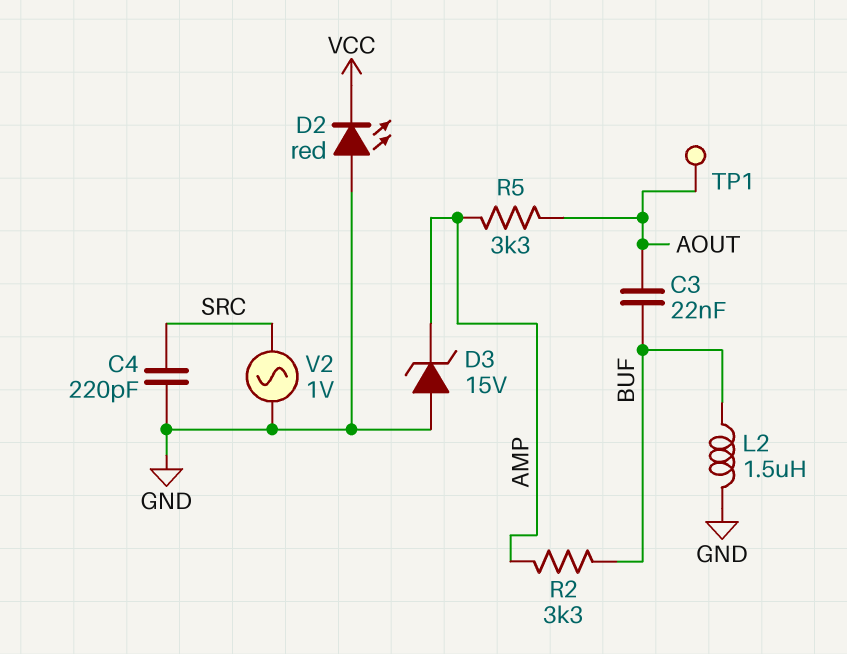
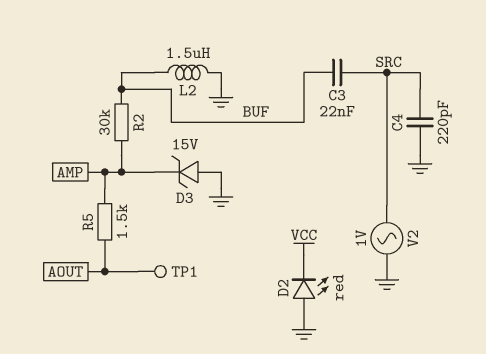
C3: 22nF (AOUT, BUF) -> 22nF (BUF, SRC)
R2: 3.3k (AMP, BUF) -> 30k (AMP, BUF)
R5: 3.3k (AMP, AOUT) -> 1.5k (AMP, AOUT)

